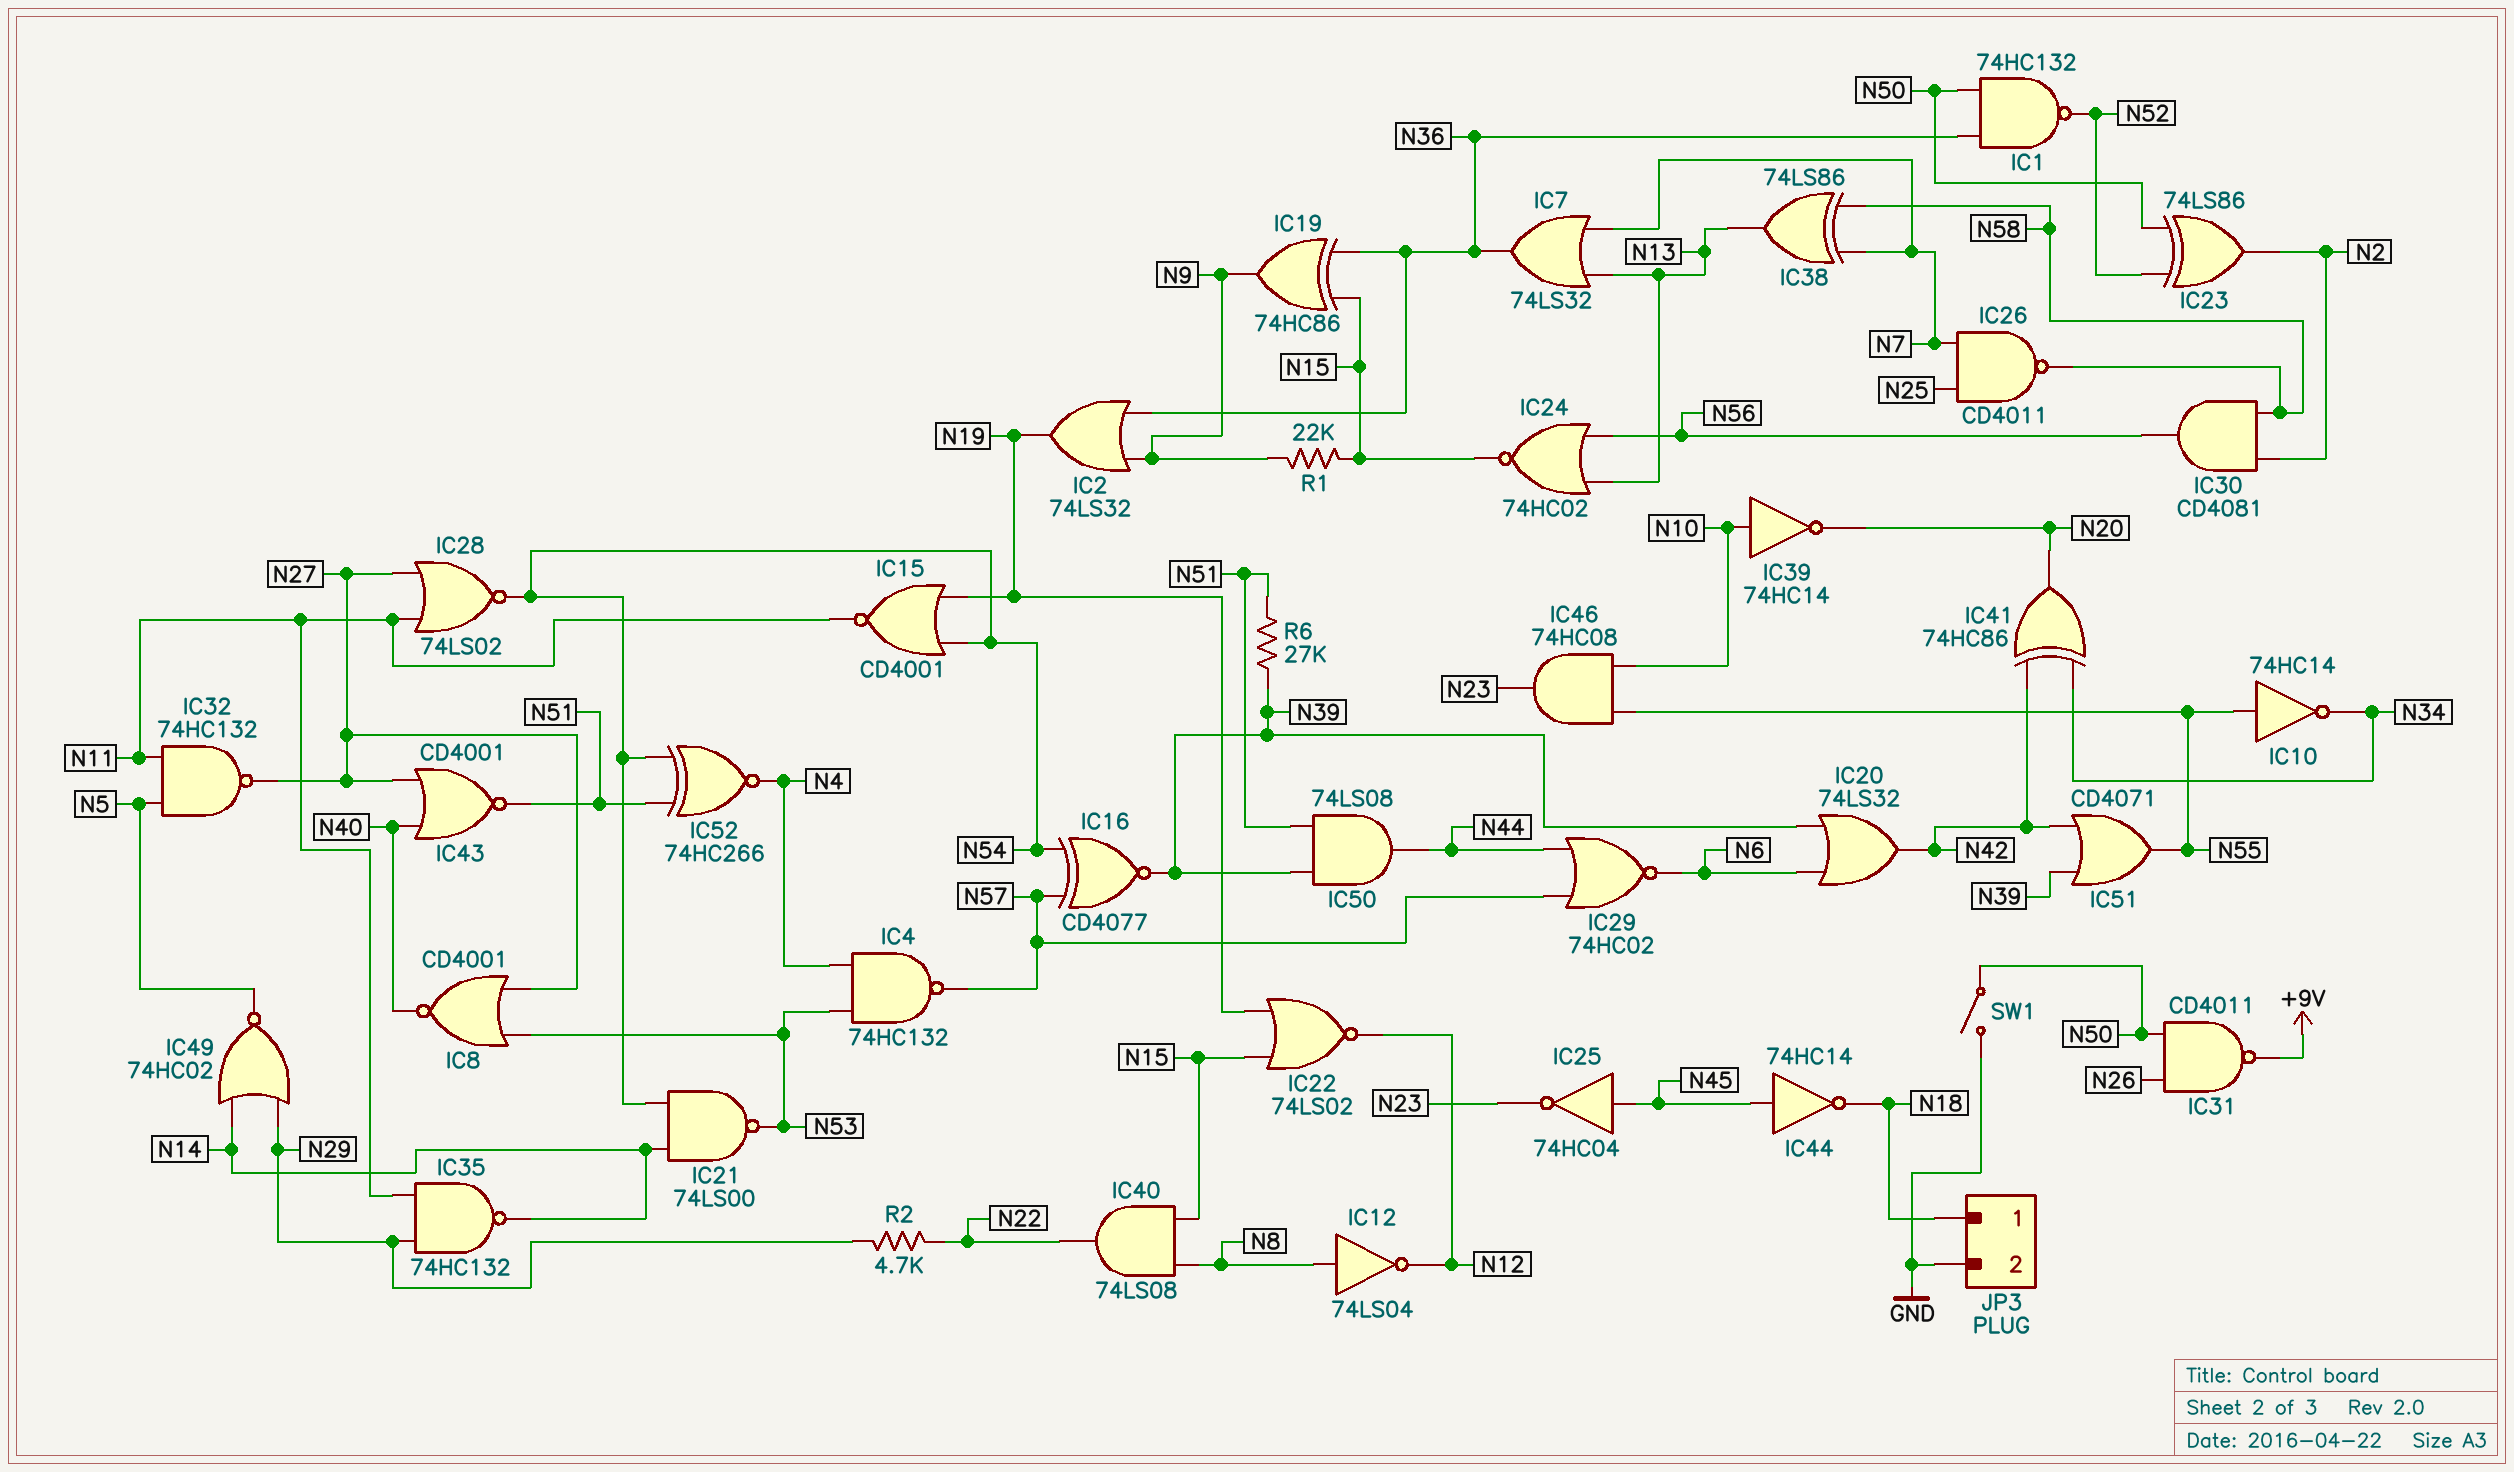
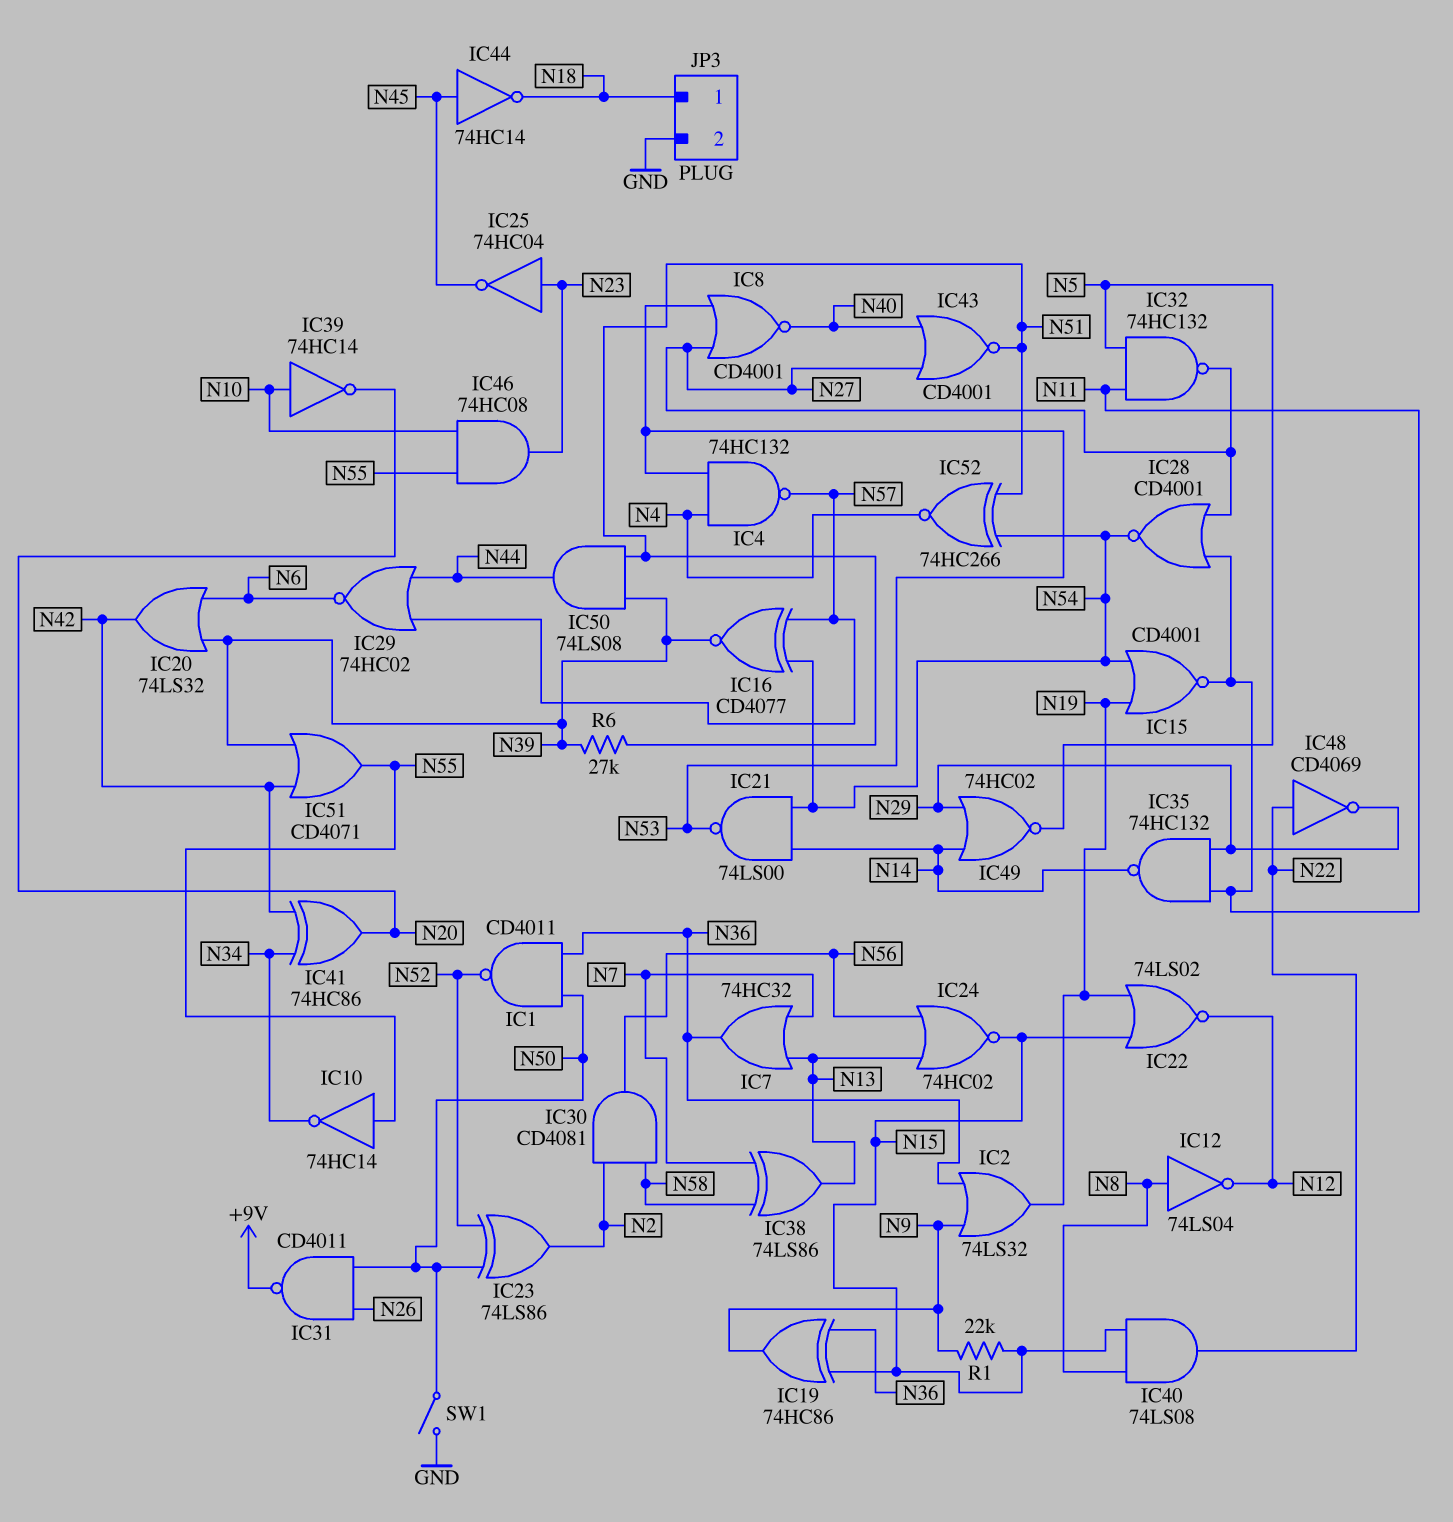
IC1: NAND 74HC132 (in N36, in N50, out N52) -> NAND CD4011 (in N36, in N50, out N52)
IC7: OR 74LS32 (in N7, in N13, out N36) -> OR 74HC32 (in N7, in N13, out N36)
IC25: NOT 74HC04 (in N45, out N23) -> NOT 74HC04 (in N23, out N45)
IC26: NAND CD4011 (in N7, in N25, out N58) -> none
IC28: NOR 74LS02 (in N11, in N27, out N54) -> NOR CD4001 (in N11, in N27, out N54)
IC48: none -> NOT CD4069 (in N22, out N29)
R2: 4.7k (N22, N29) -> none

